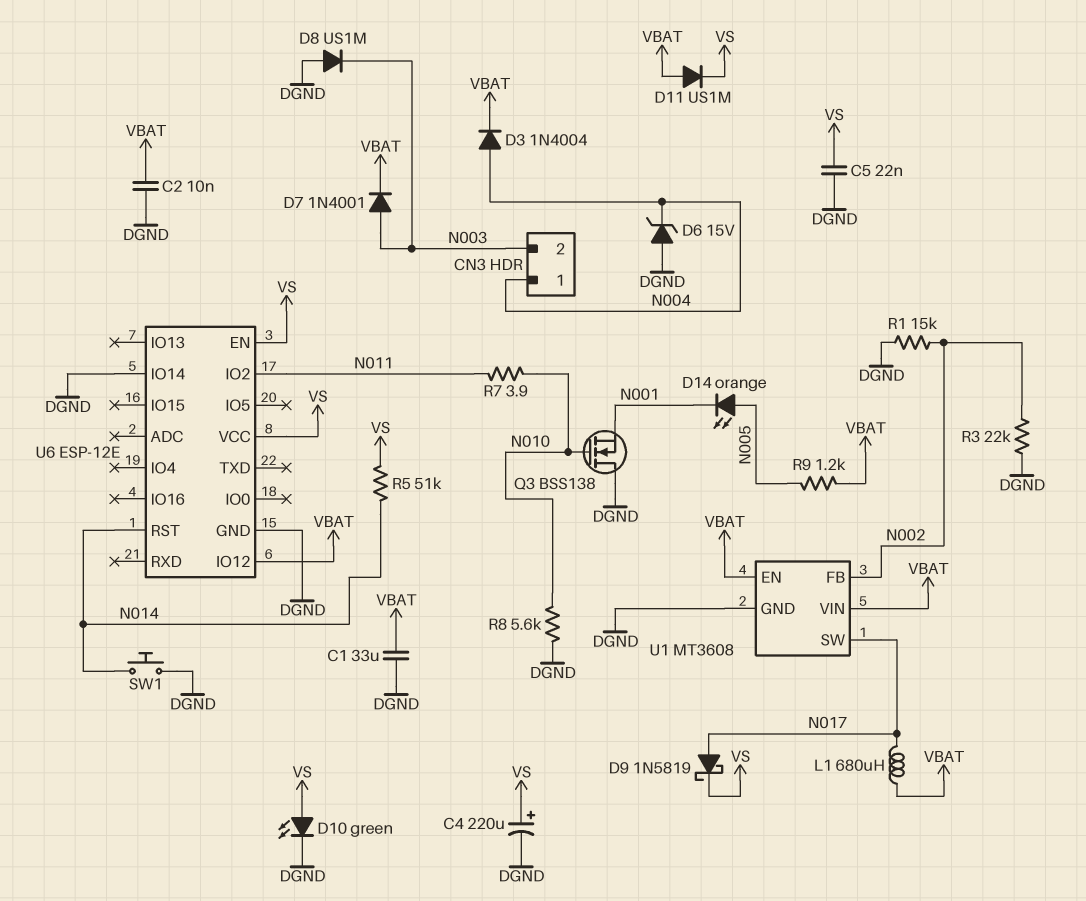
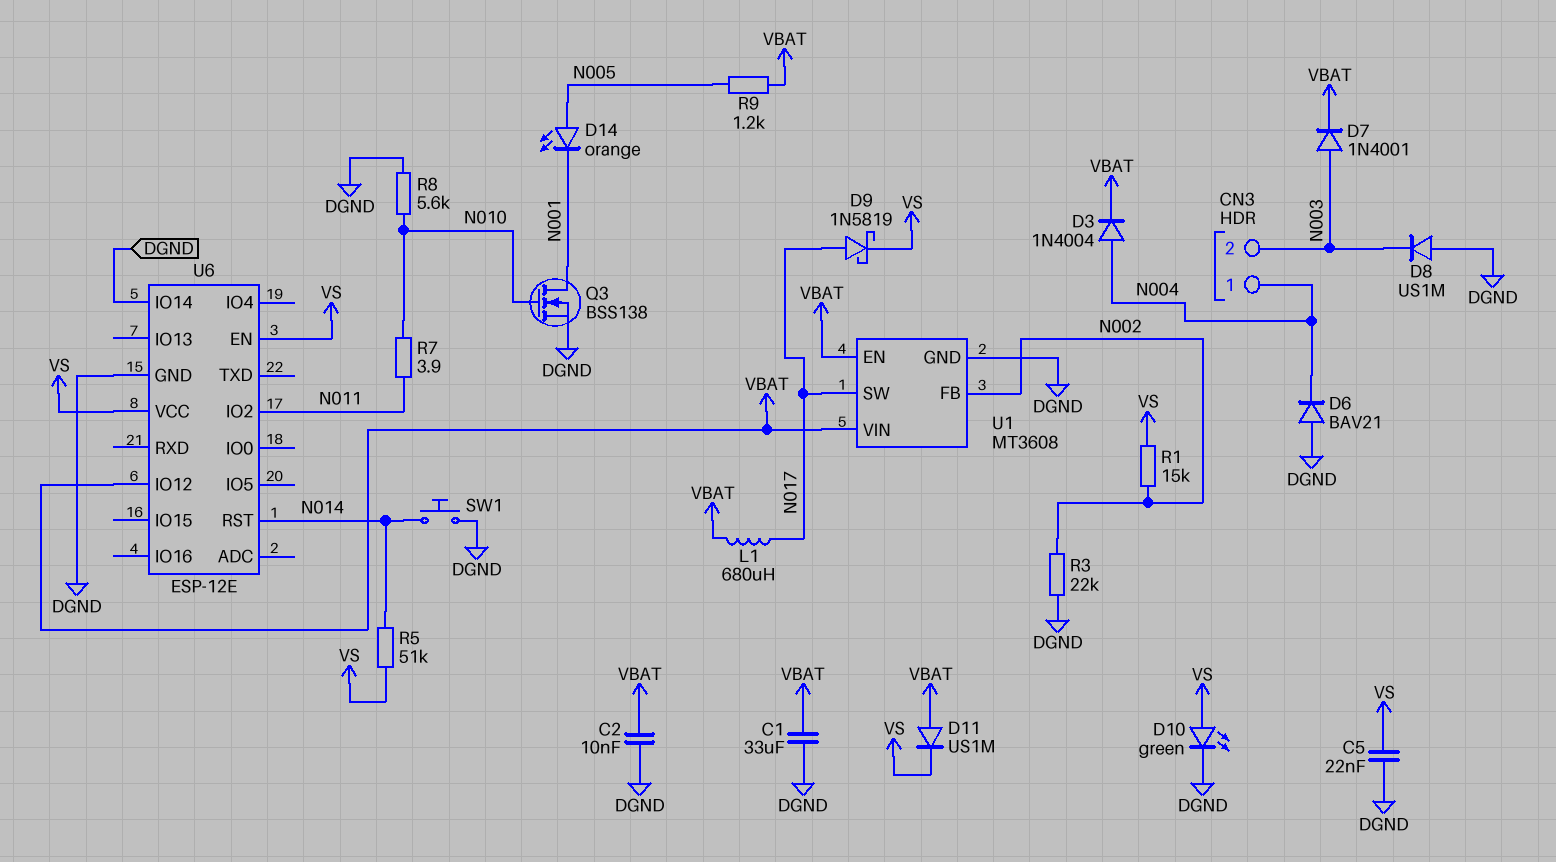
C4: 220uF (plus VS, minus DGND) -> none
D6: zener 15V (A DGND, K N004) -> diode BAV21 (A DGND, K N004)
Q3: NMOS BSS138 (G N010, D DGND, S N001) -> NMOS BSS138 (G N010, D N001, S DGND)
R1: 15k (DGND, N002) -> 15k (N002, VS)

